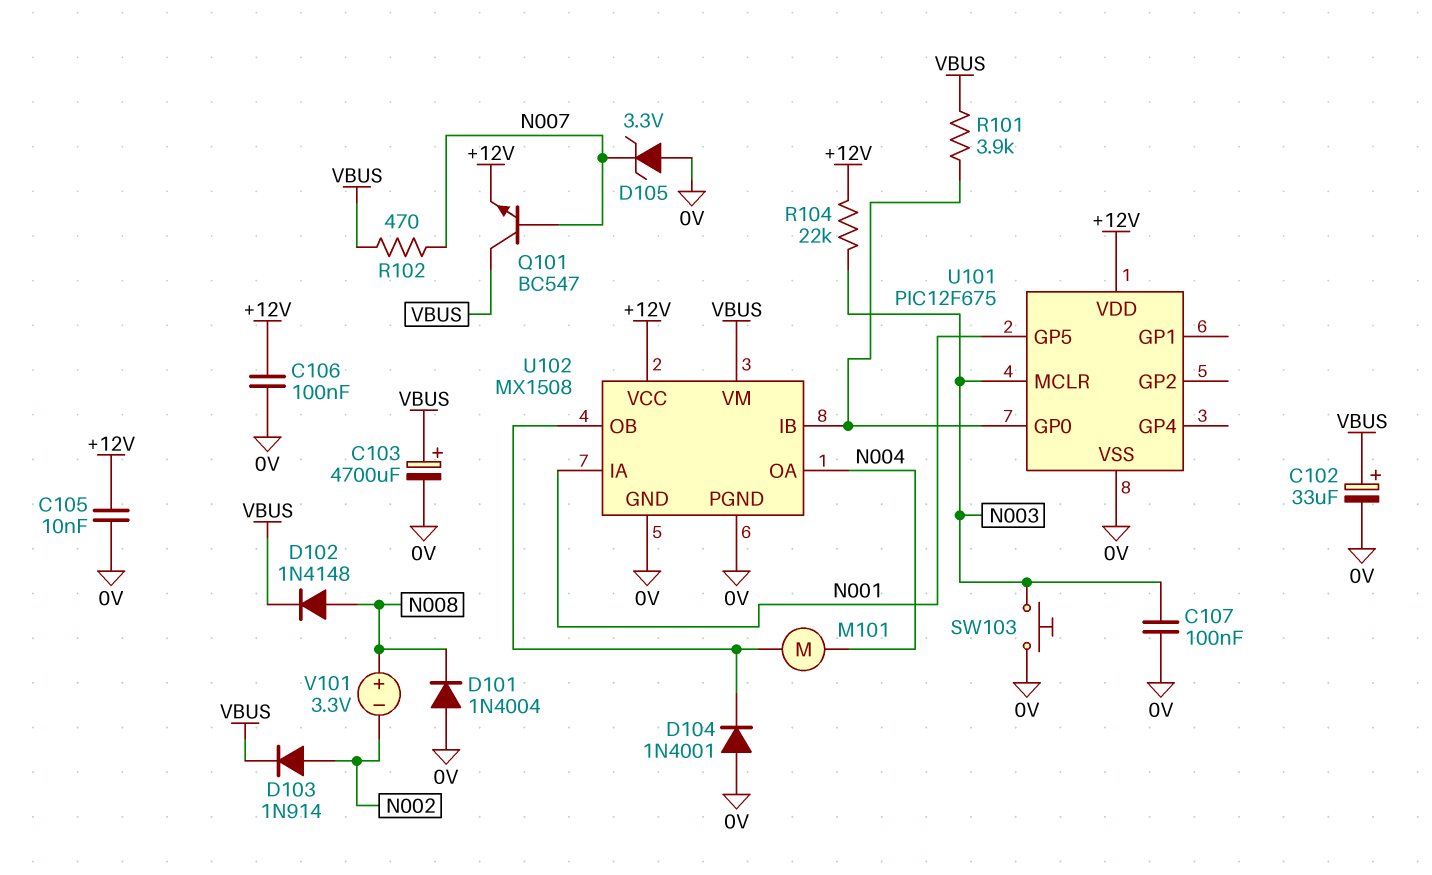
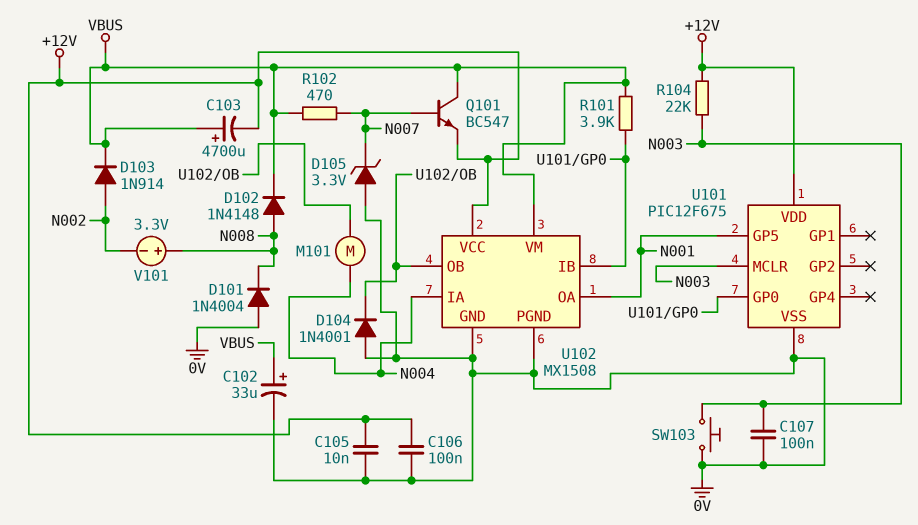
C103: 4700uF (plus VBUS, minus 0V) -> 4700uF (plus VBUS, minus +12V)
U102 pin IA: N001 -> N004
U102 pin OA: N004 -> N001

